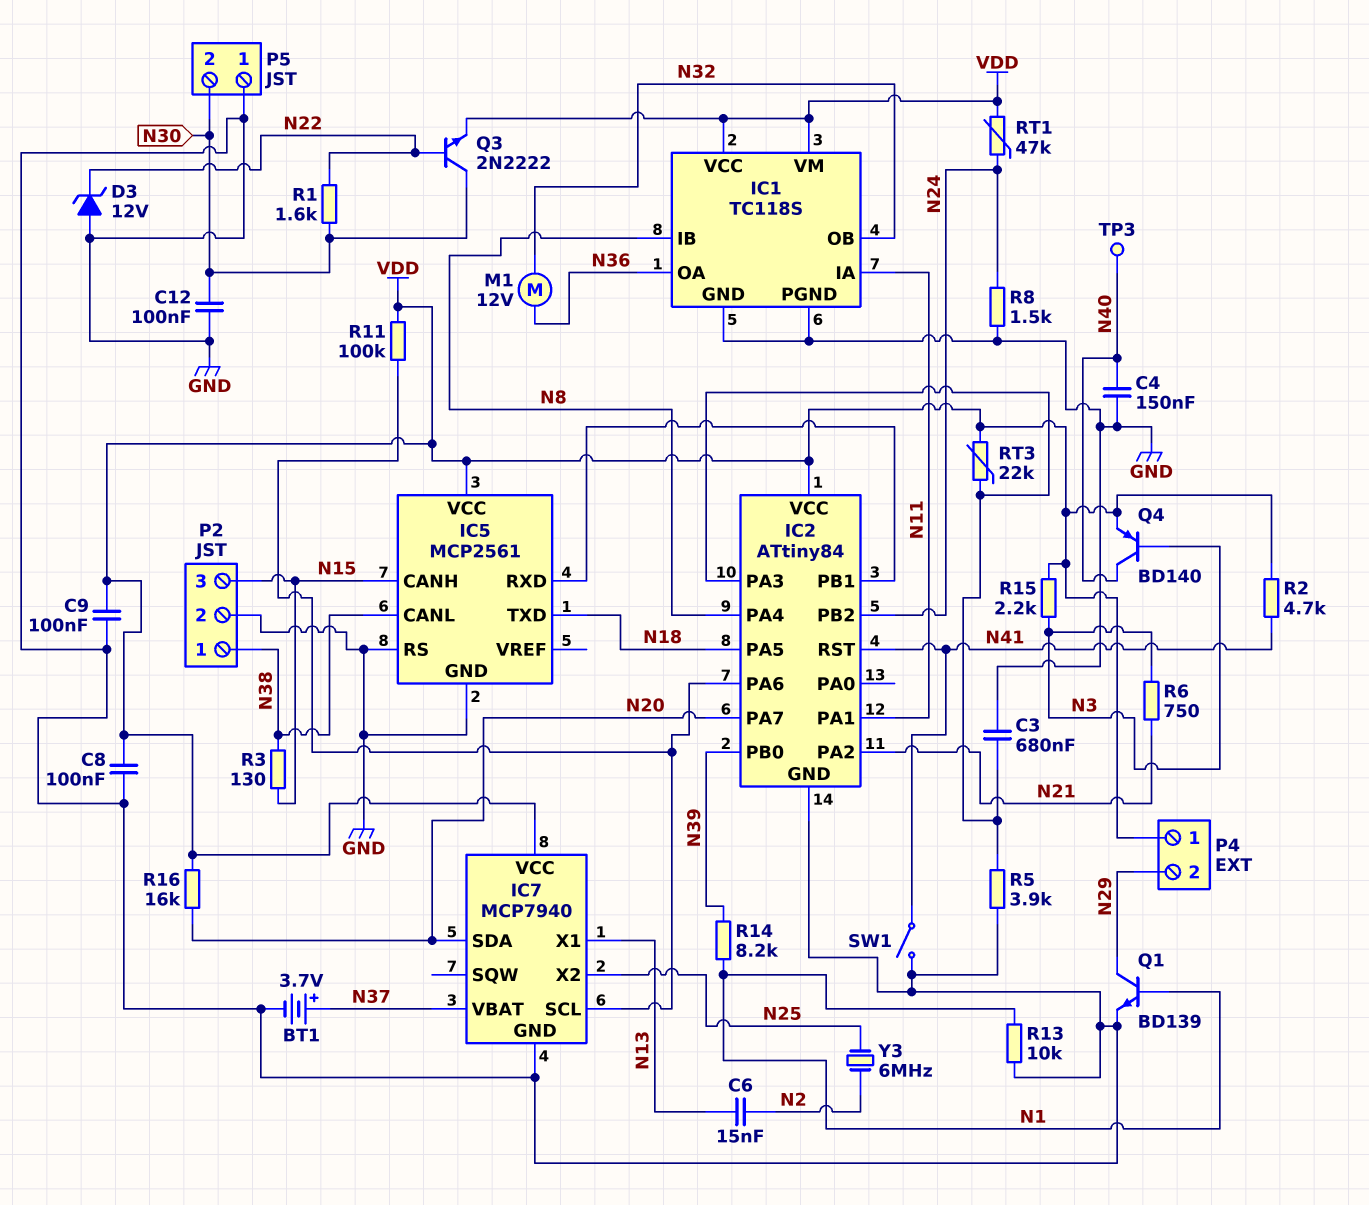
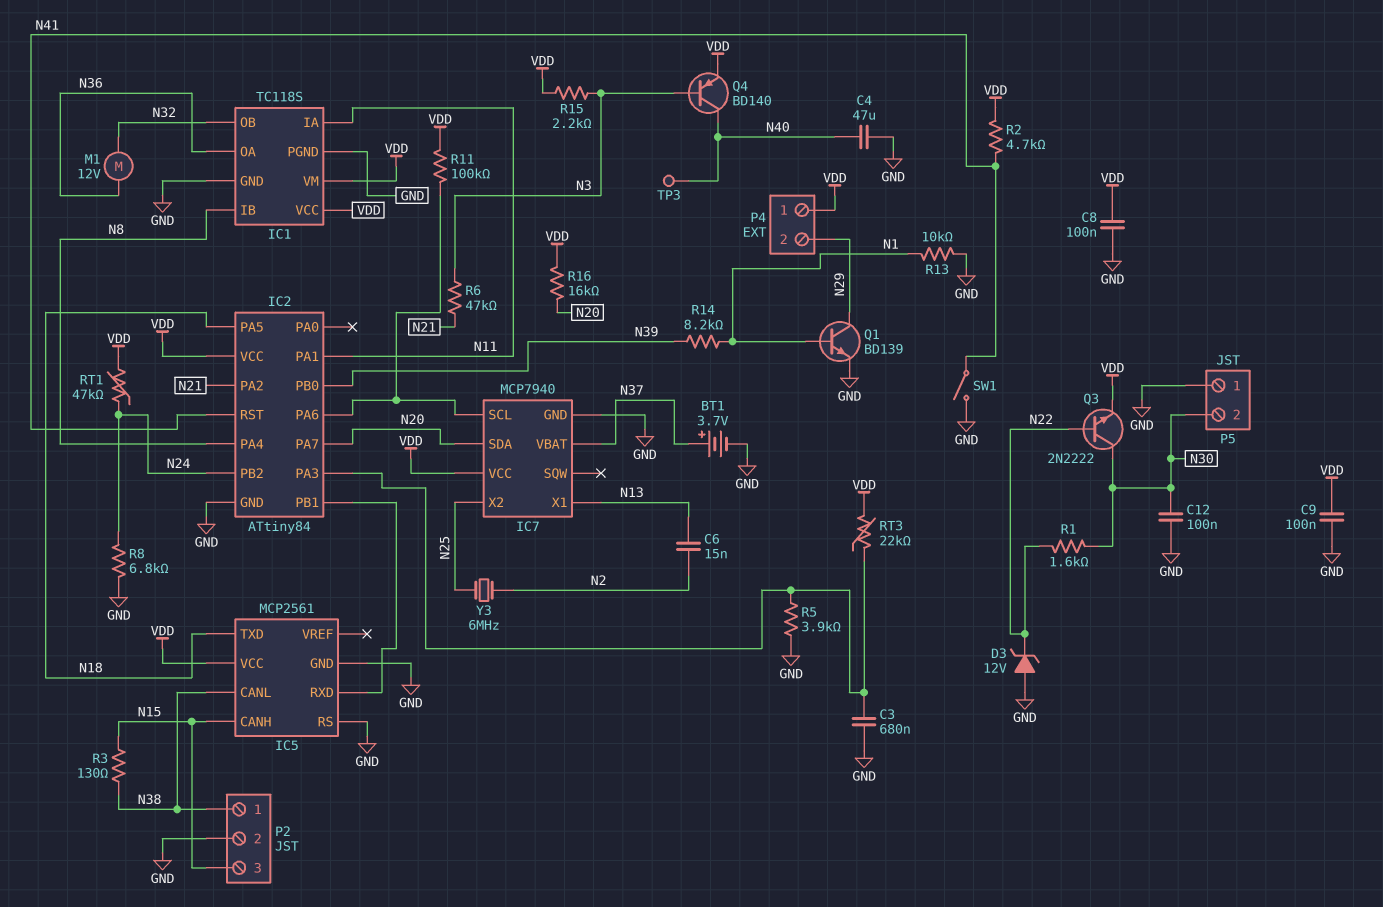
C4: 150nF (GND, N40) -> 47uF (GND, N40)
R6: 750 (N3, N21) -> 47k (N3, N21)
R8: 1.5k (GND, N24) -> 6.8k (GND, N24)

